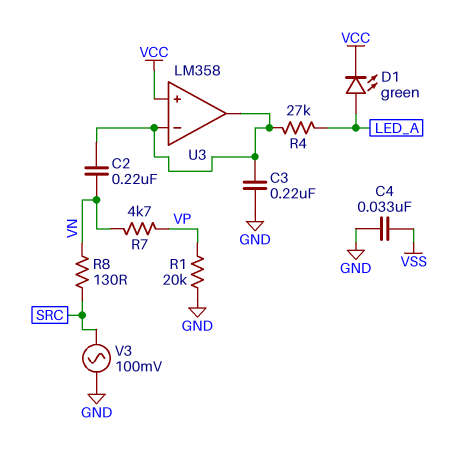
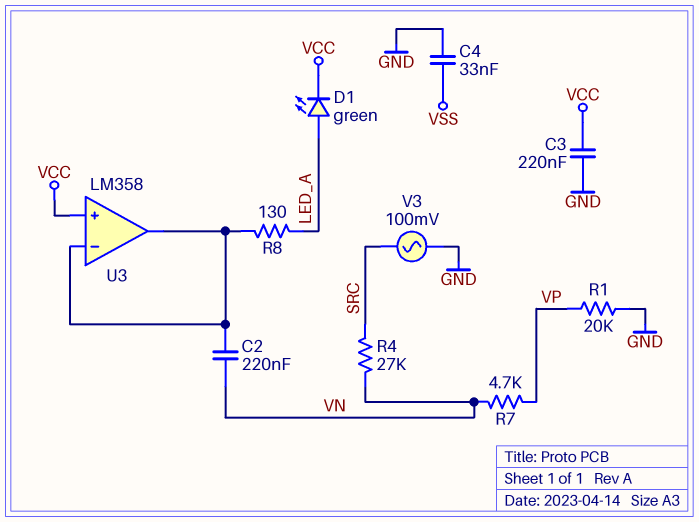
C3: 220nF (GND, U3/in-) -> 220nF (GND, VCC)
R4: 27k (LED_A, U3/in-) -> 27k (SRC, VN)
R8: 130 (SRC, VN) -> 130 (LED_A, U3/in-)

